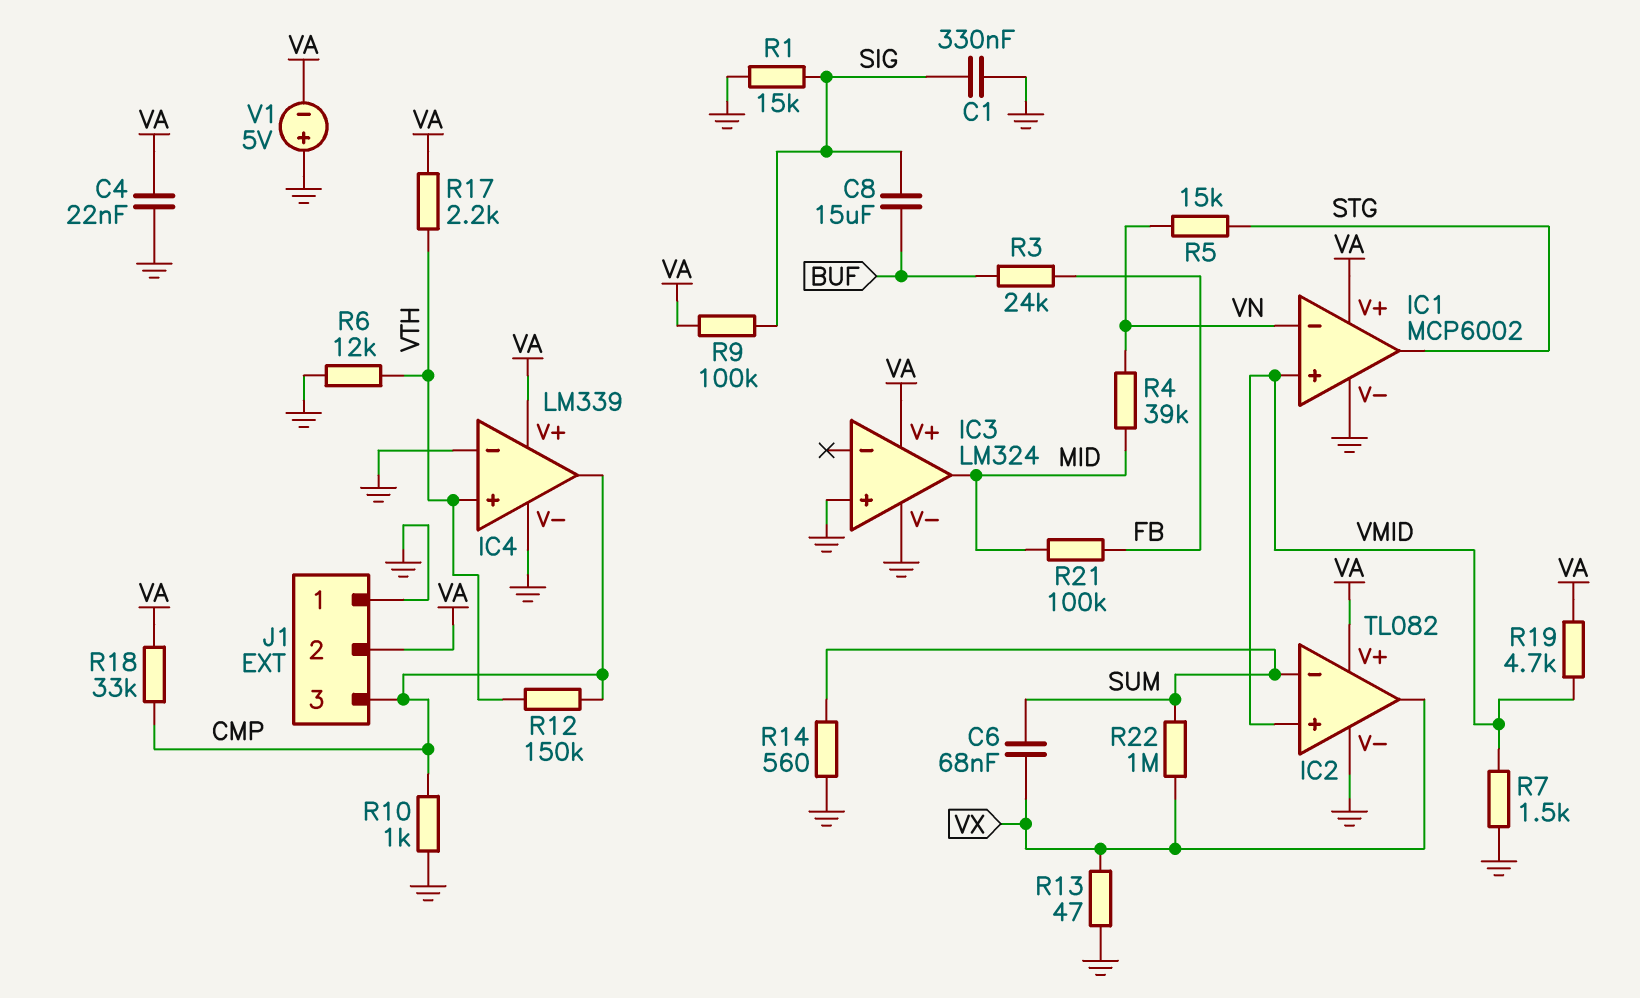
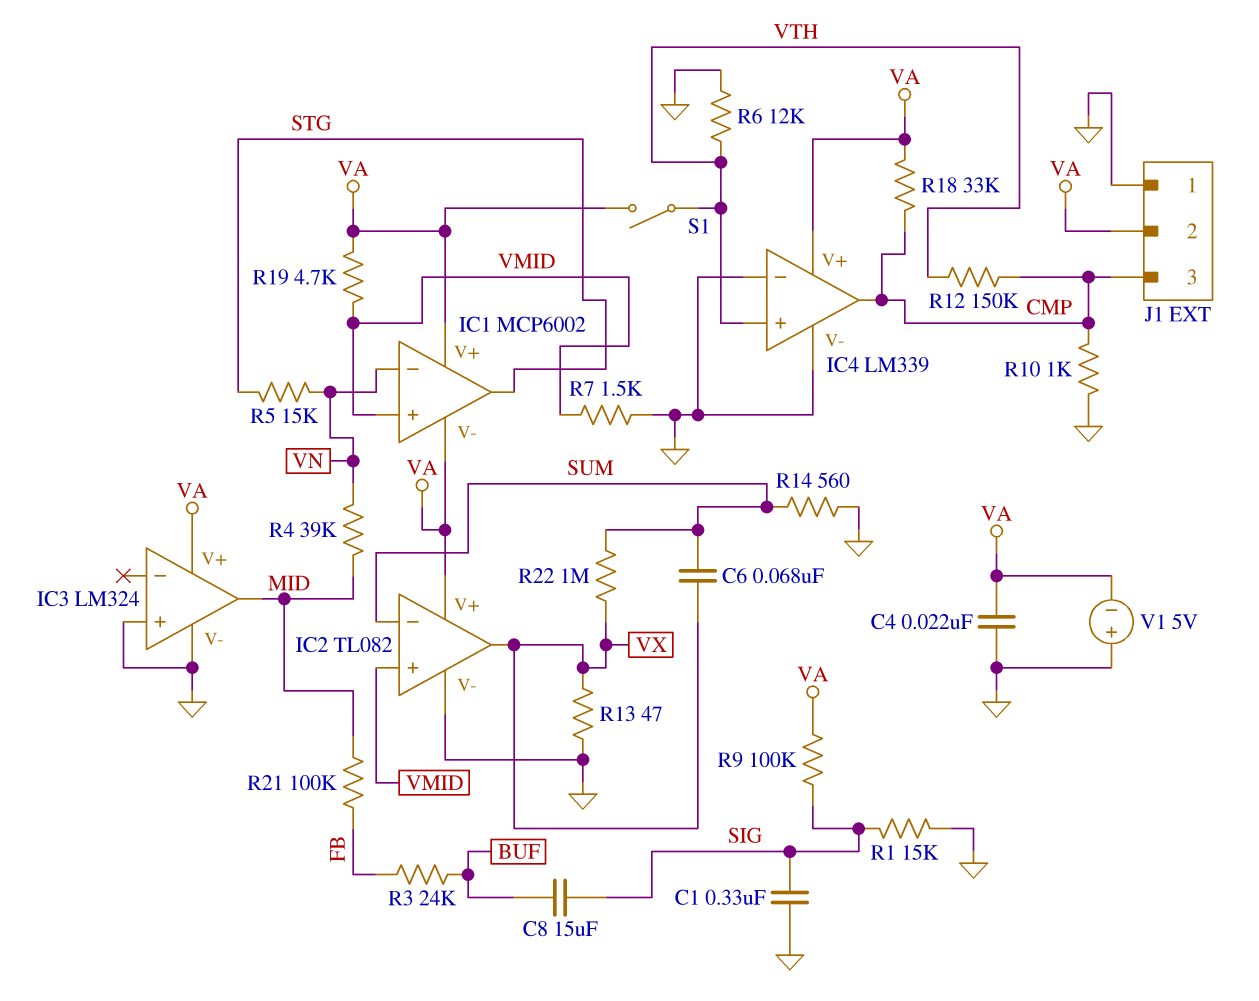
IC1 pin V-: GND -> VA
R17: 2.2k (VA, VTH) -> none
S1: none -> switch (VA, VTH)

